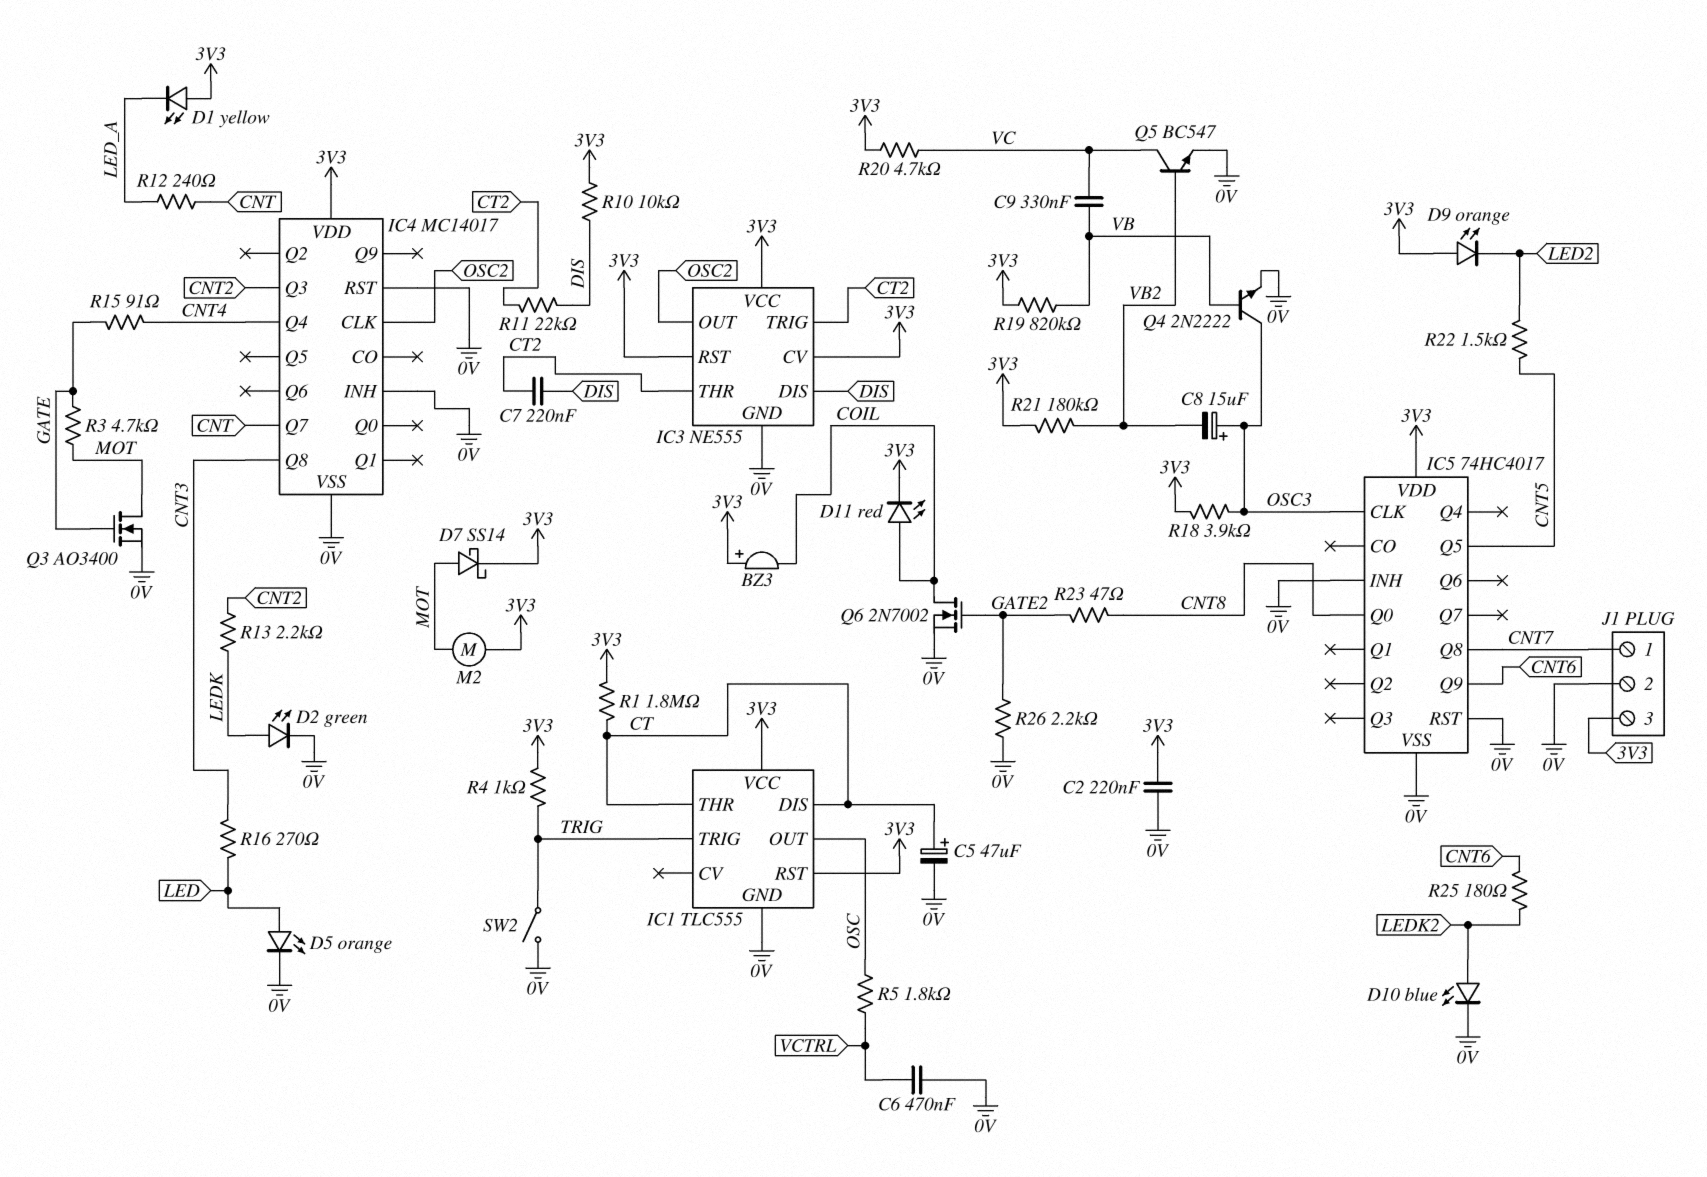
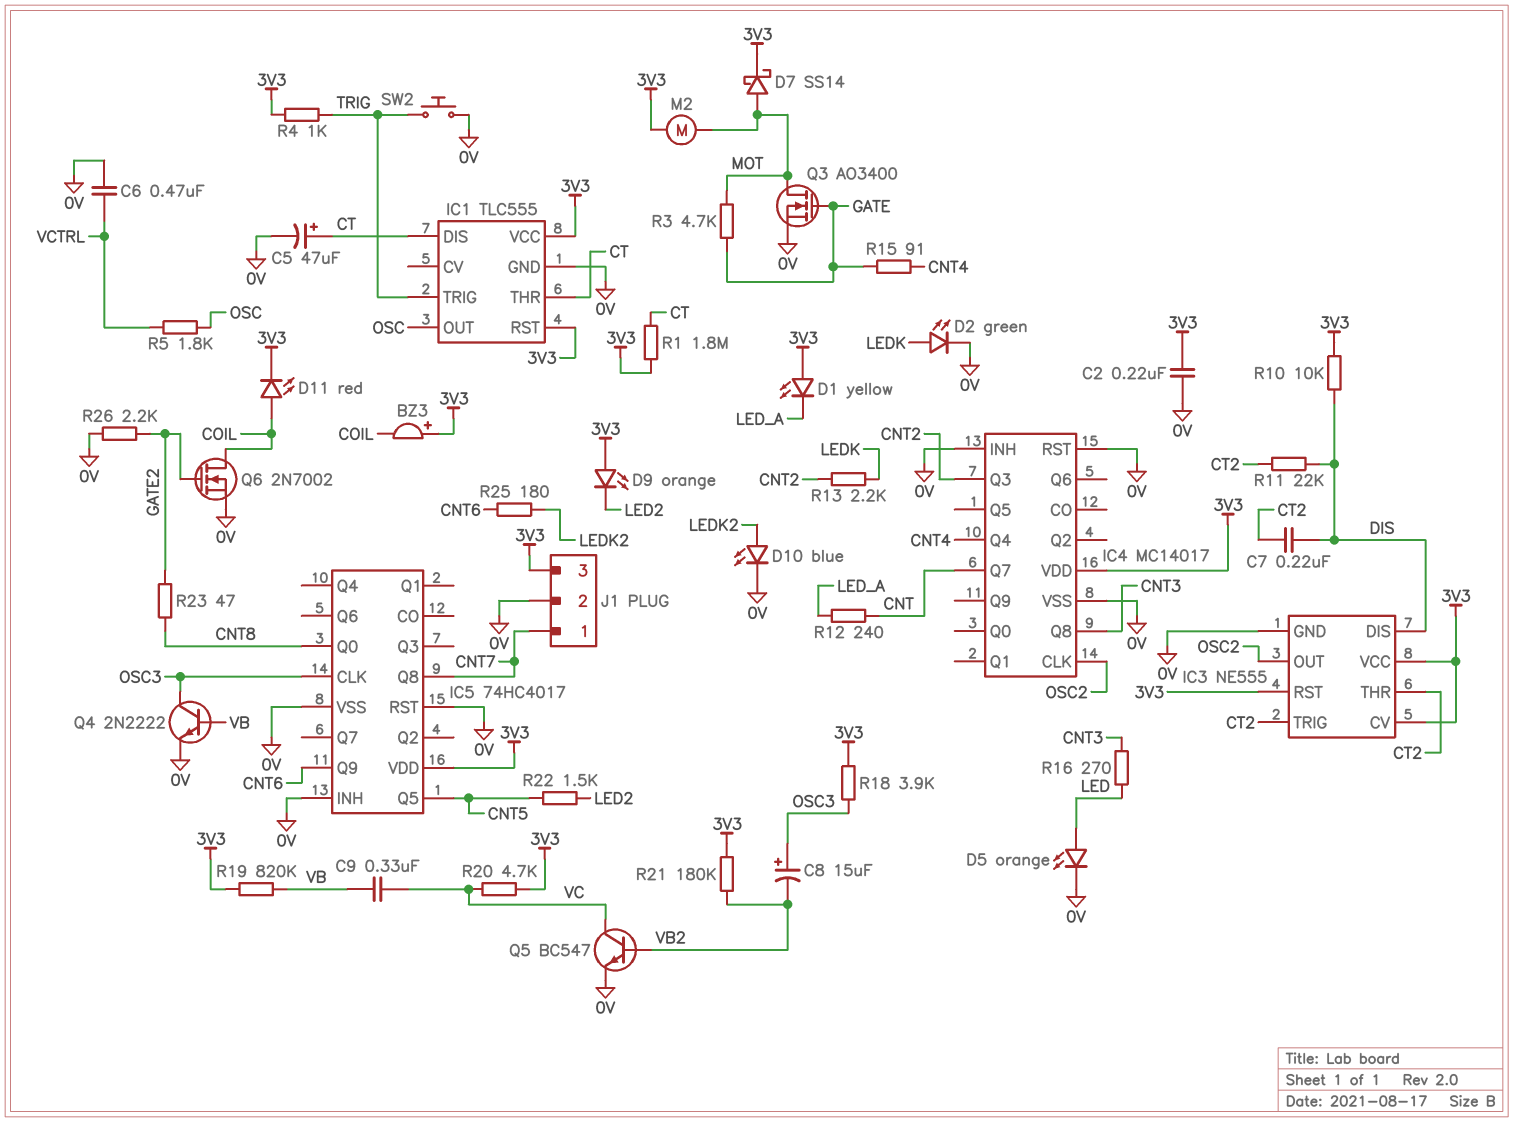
SW2: switch (0V, TRIG) -> button (0V, TRIG)

